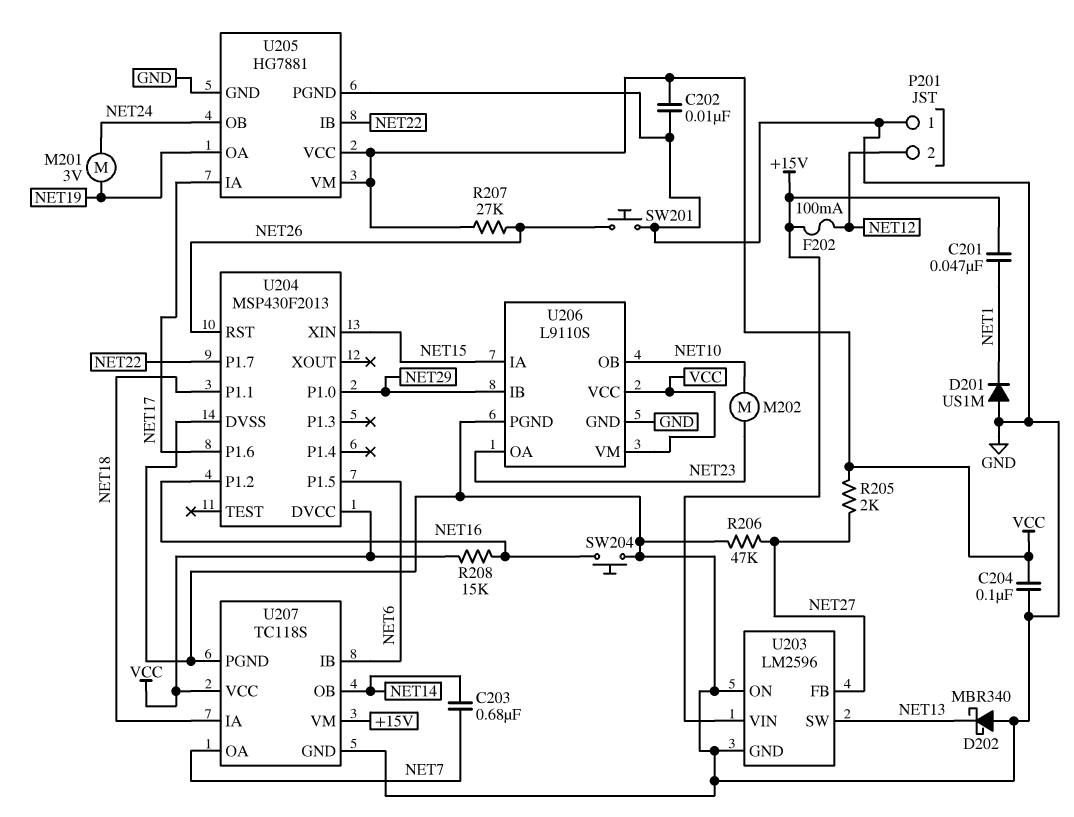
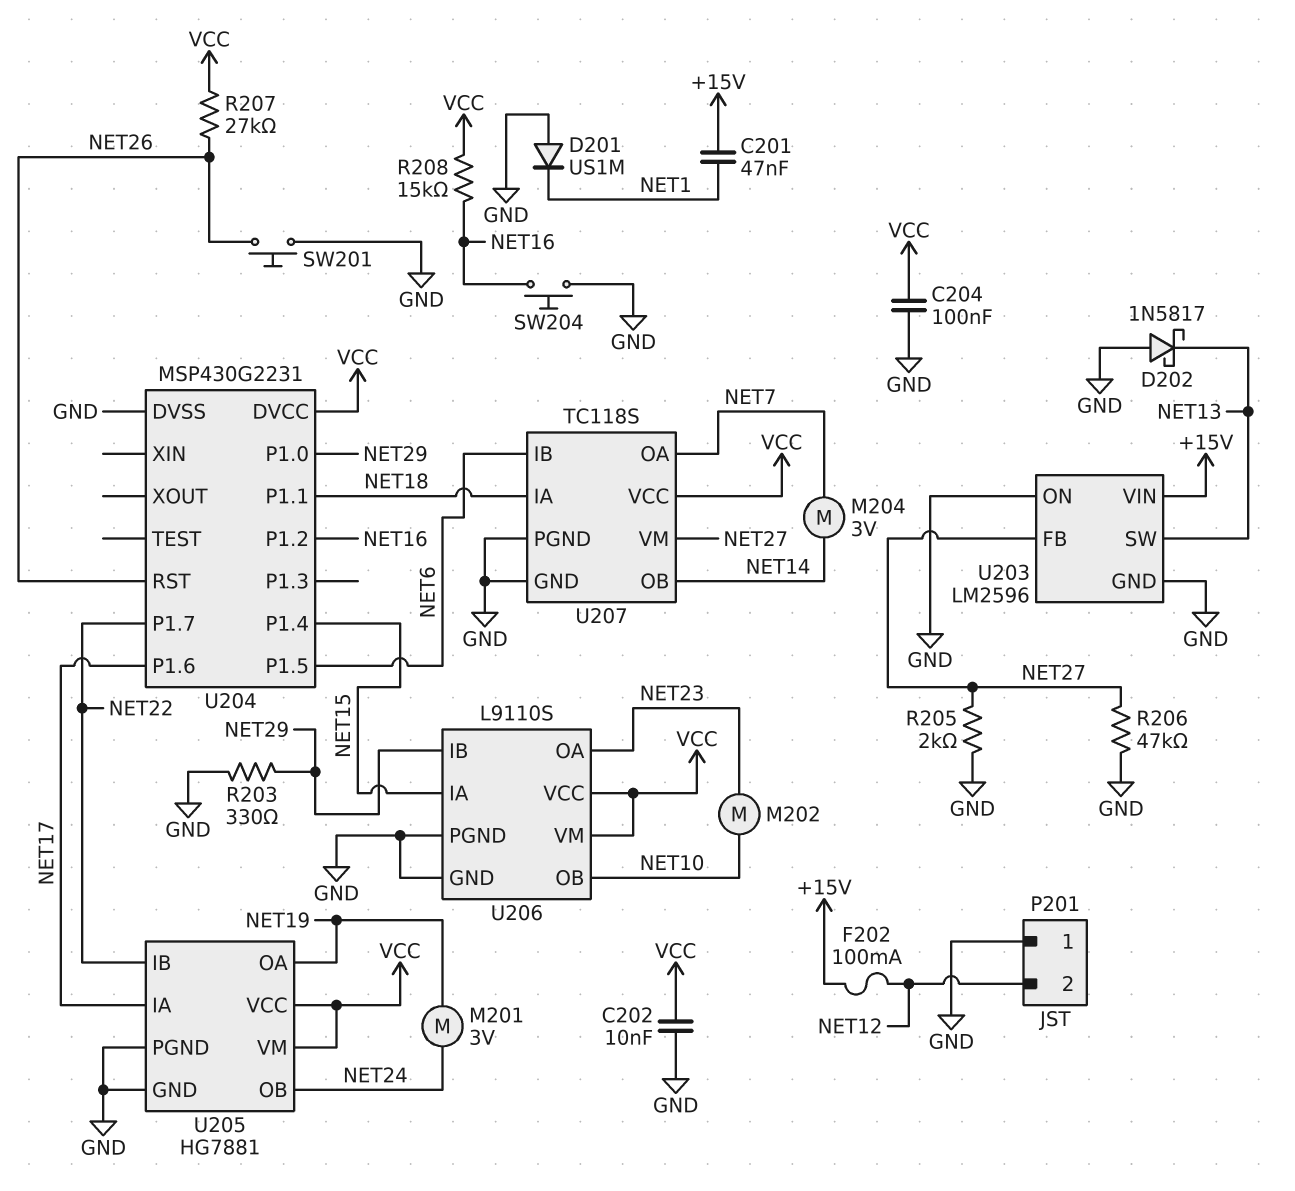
C203: 680nF (NET7, NET14) -> none
D202: schottky MBR340 (A GND, K NET13) -> schottky 1N5817 (A GND, K NET13)
M204: none -> motor 3V (NET7, NET14)
R203: none -> 330 (GND, NET29)
R205: 2k (NET27, VCC) -> 2k (GND, NET27)
U204: MSP430F2013 -> MSP430G2231
U204 pin P1.4: none -> NET15
U204 pin XIN: NET15 -> none
U207 pin VM: +15V -> NET27

